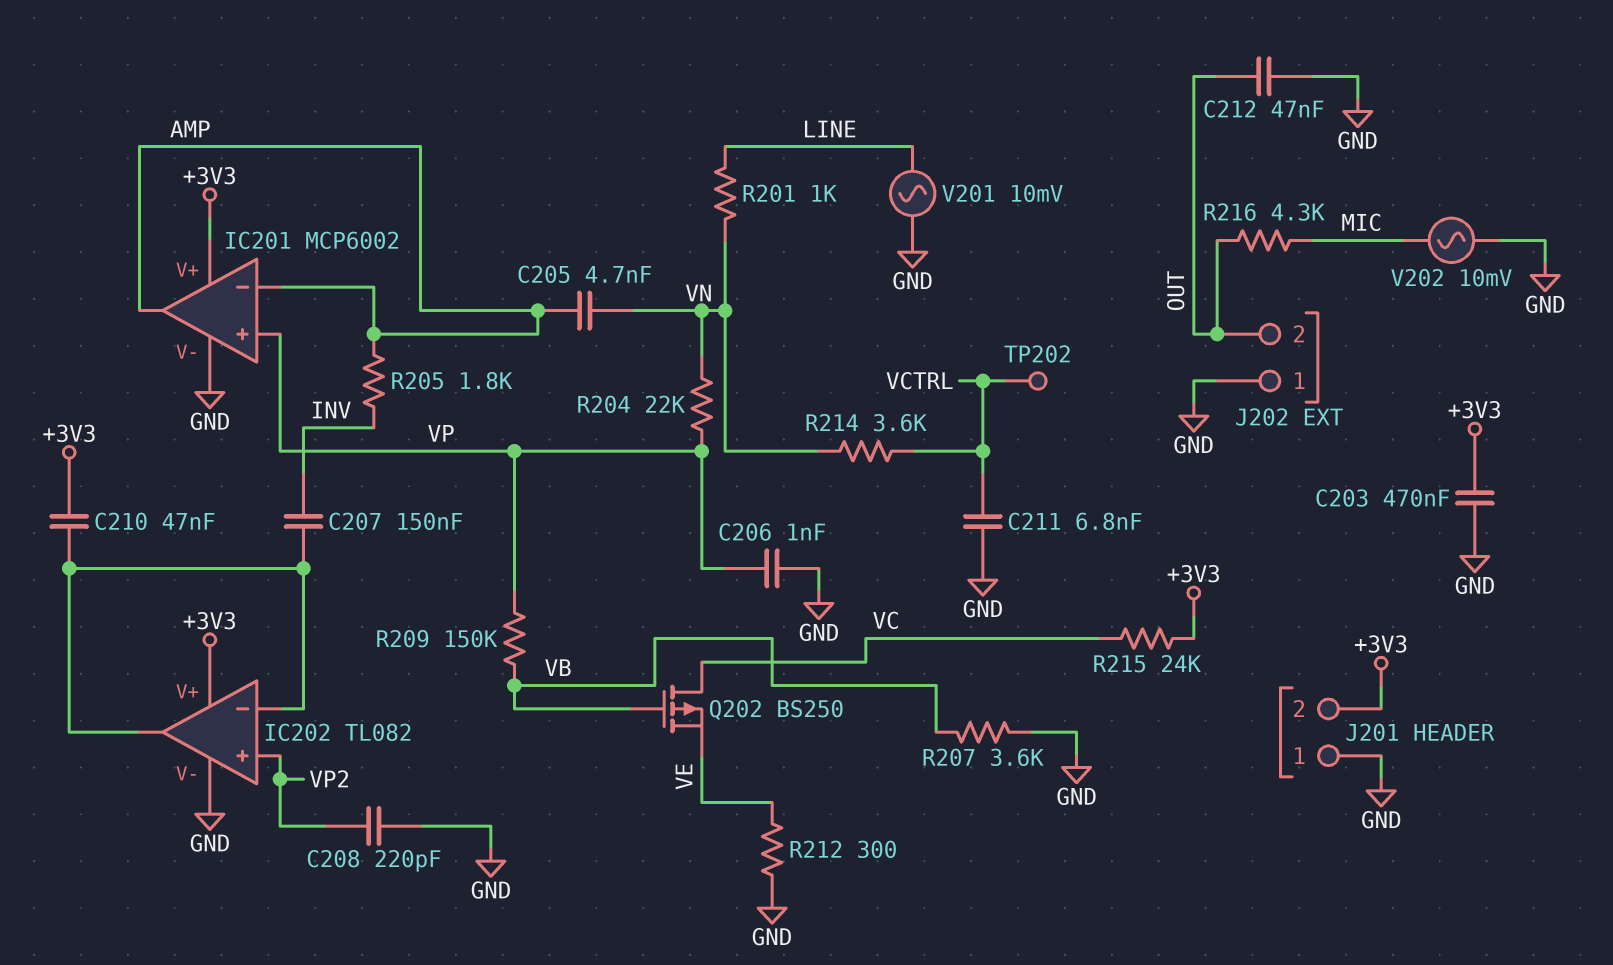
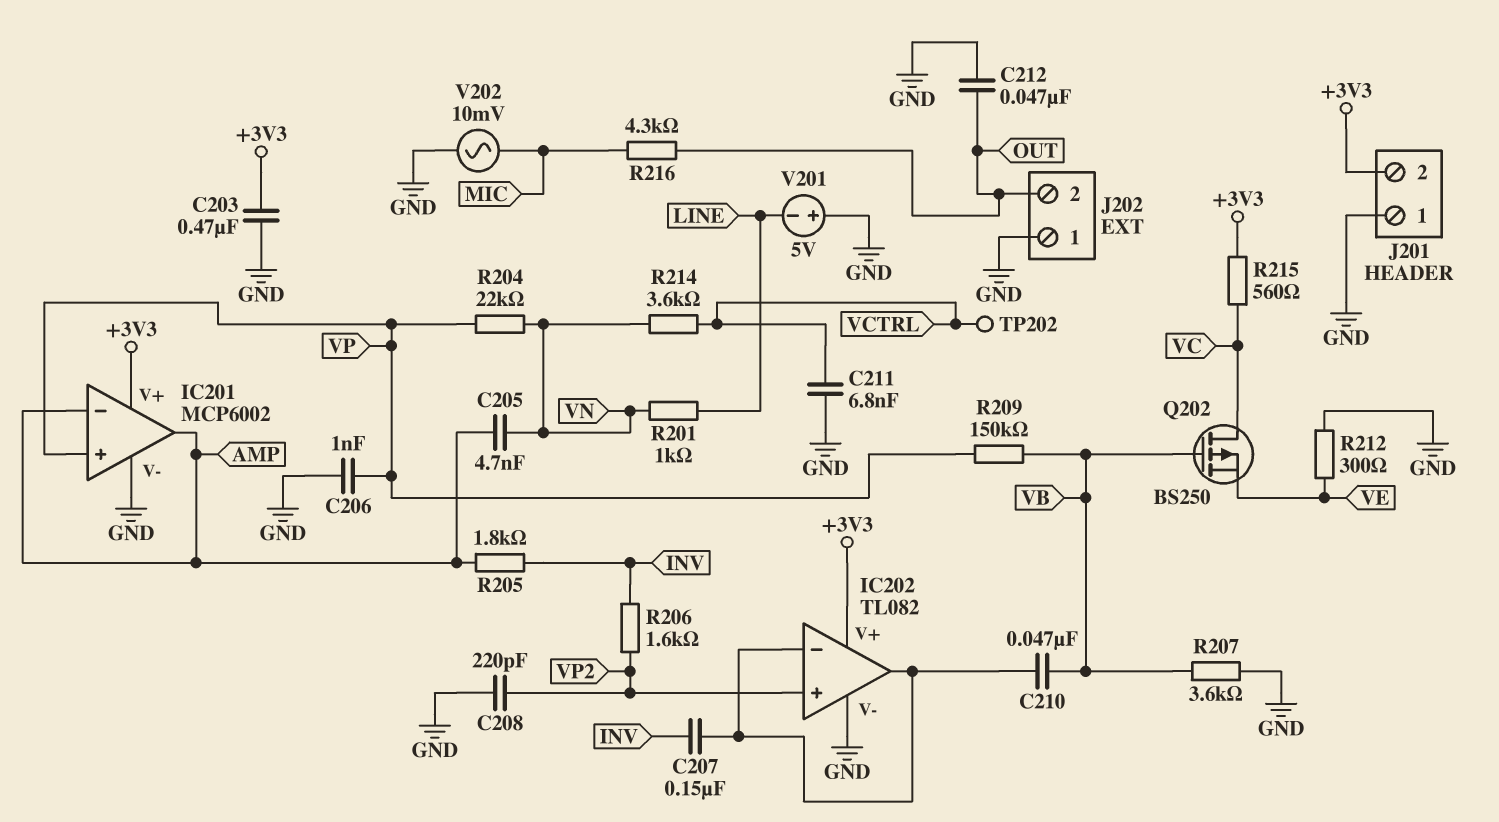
C210: 47nF (+3V3, IC202/in-) -> 47nF (IC202/in-, VB)
R206: none -> 1.6k (INV, VP2)
R215: 24k (+3V3, VC) -> 560 (+3V3, VC)
V201: AC 10mV (GND, LINE) -> 5V (plus GND, minus LINE)

